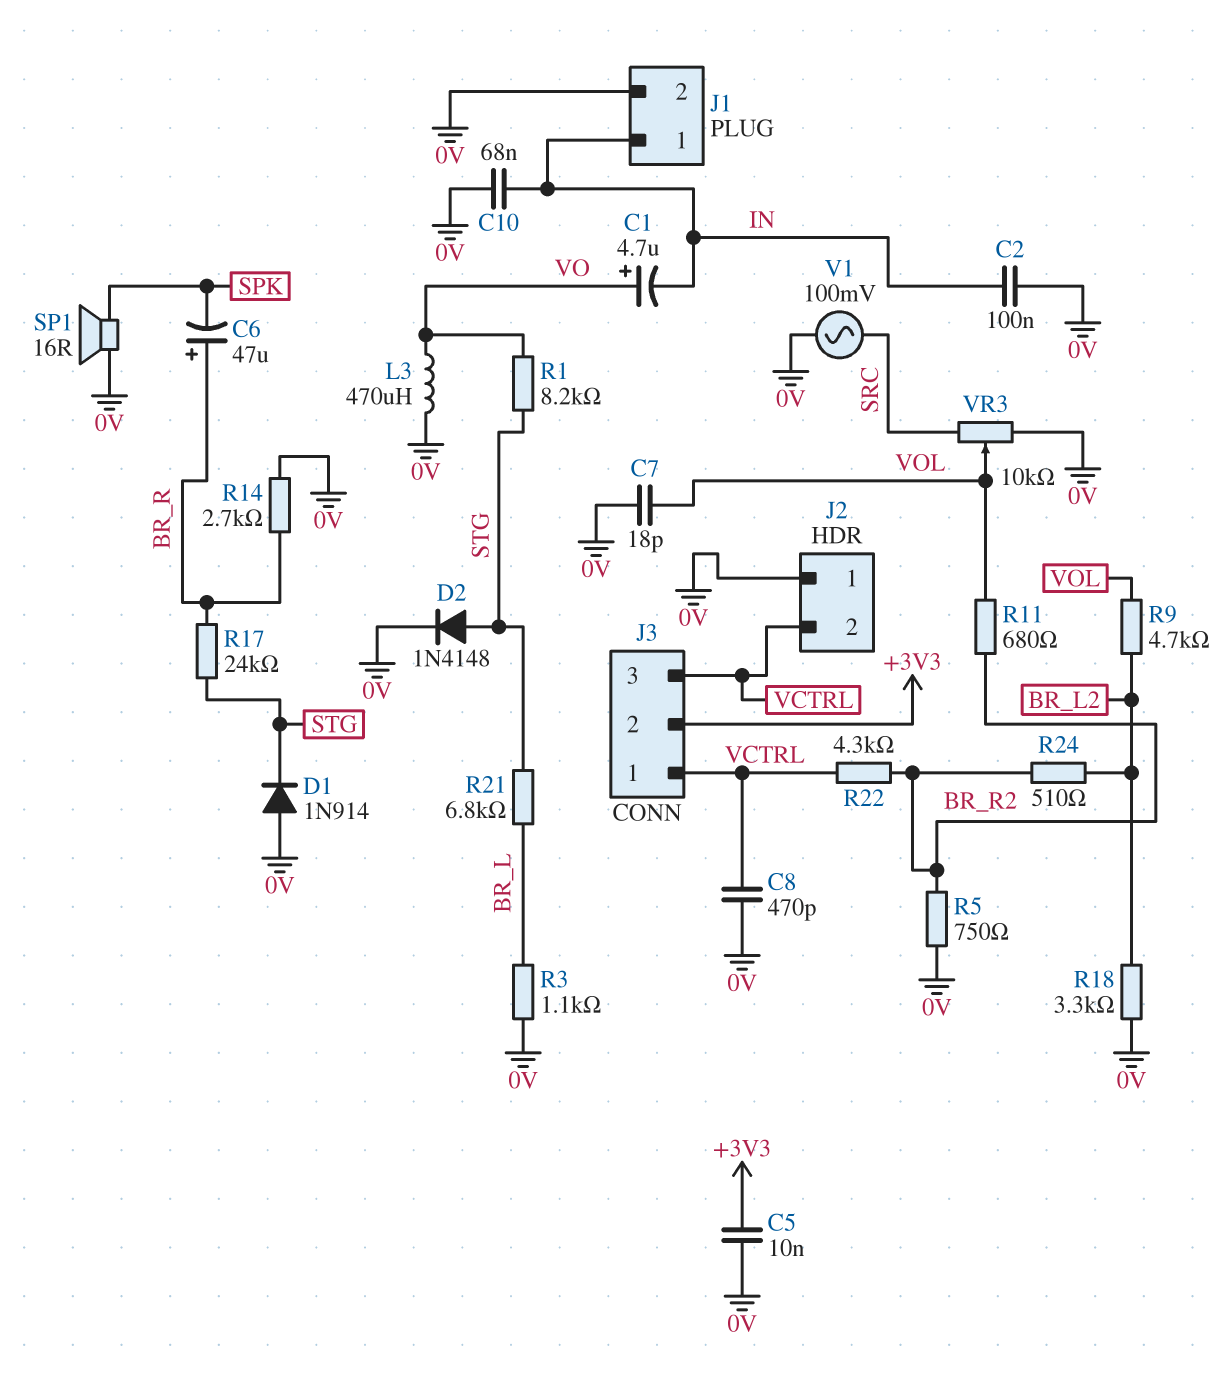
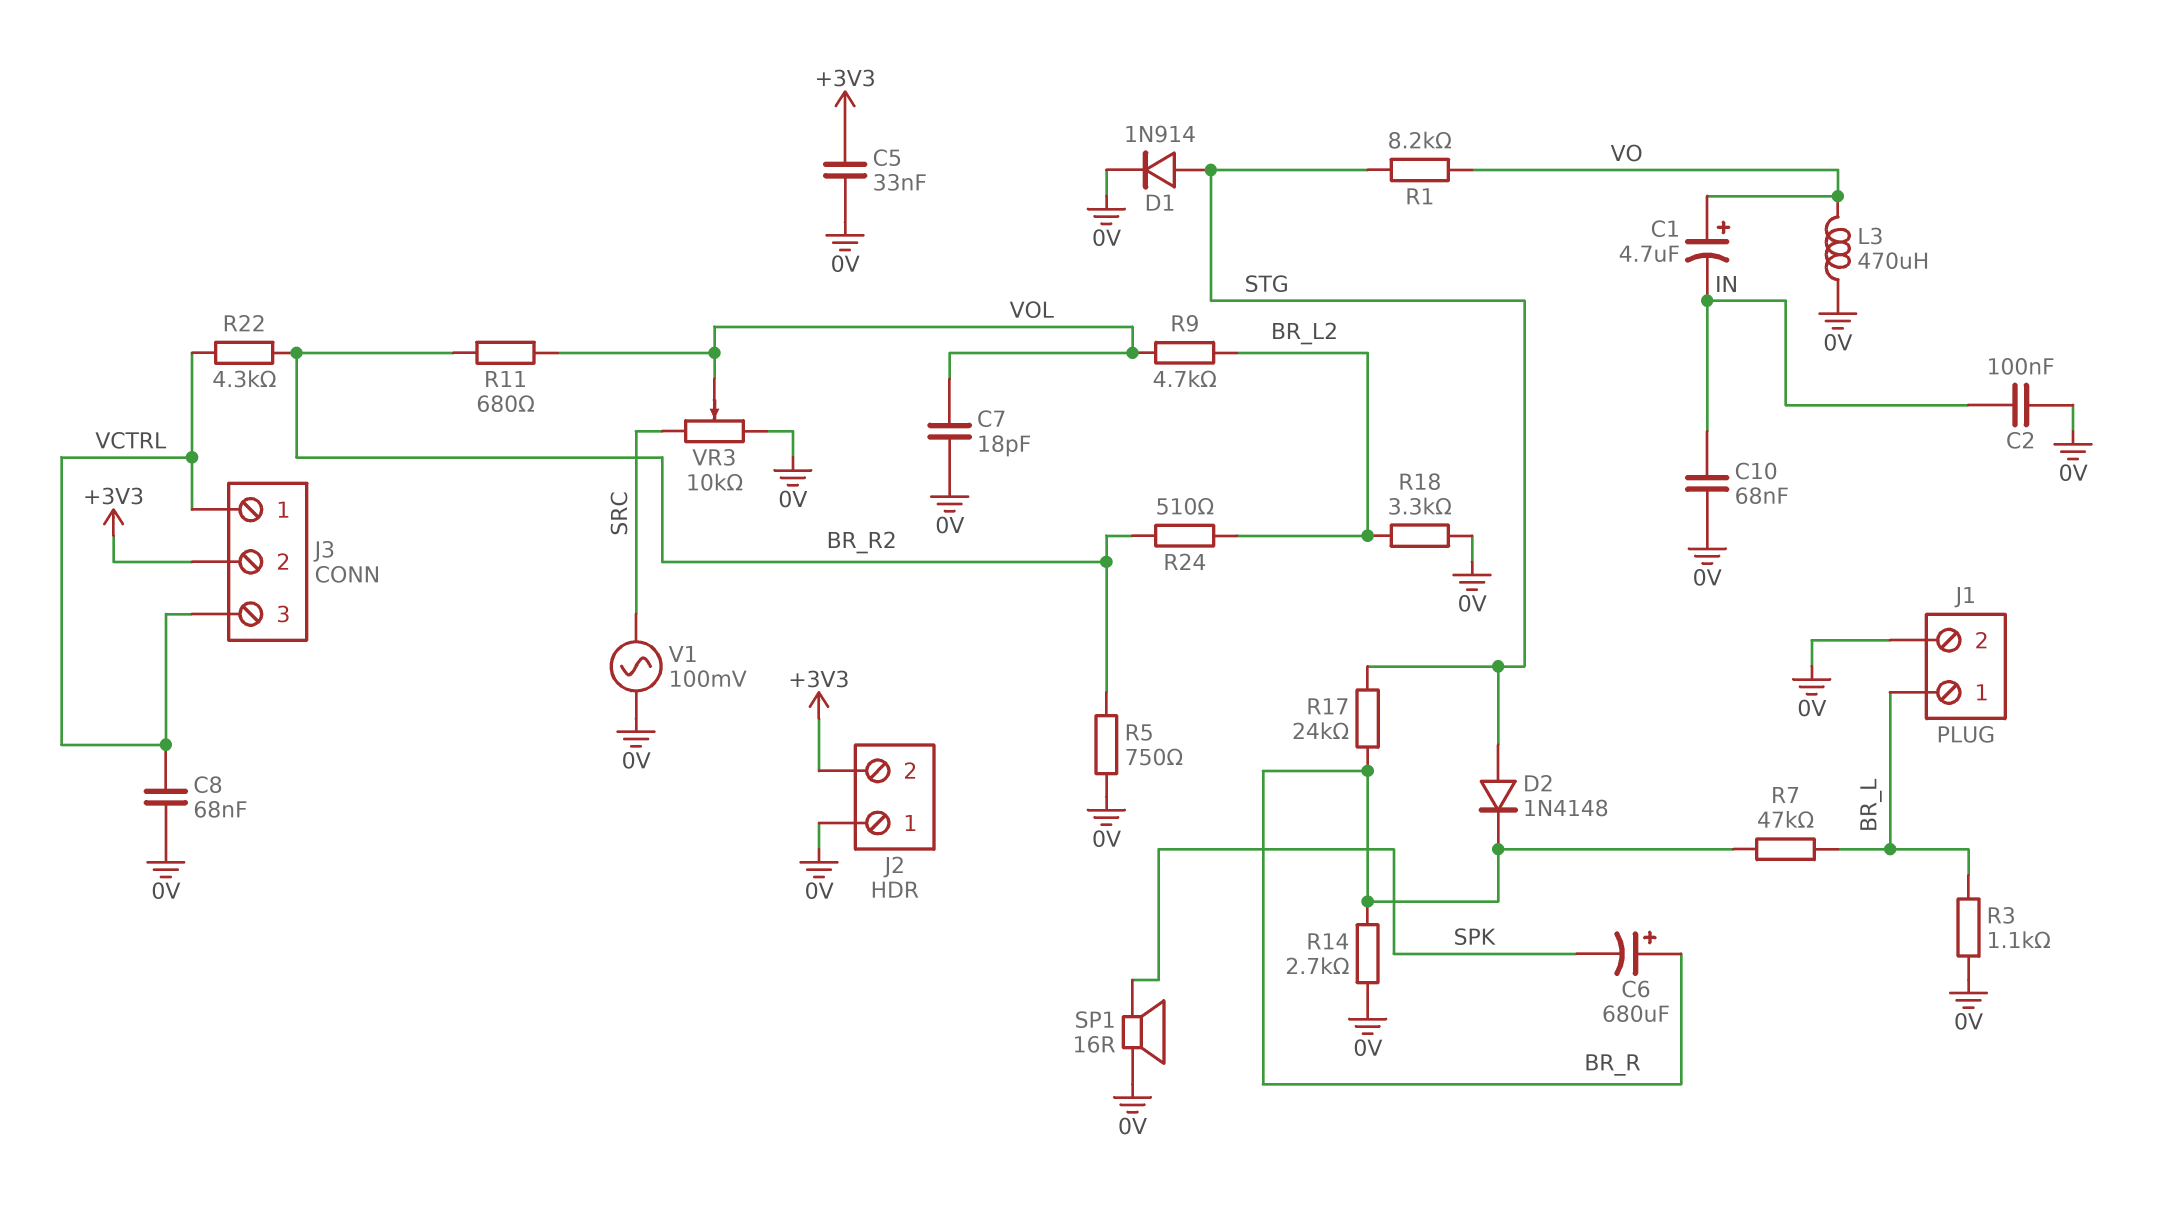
C5: 10nF (+3V3, 0V) -> 33nF (+3V3, 0V)
C6: 47uF (plus BR_R, minus SPK) -> 680uF (plus BR_R, minus SPK)
C8: 470pF (0V, VCTRL) -> 68nF (0V, VCTRL)
D1: diode 1N914 (A 0V, K STG) -> diode 1N914 (A STG, K 0V)
D2: diode 1N4148 (A STG, K 0V) -> diode 1N4148 (A STG, K BR_R)
J1 pin 1: IN -> BR_L
J2 pin 2: VCTRL -> +3V3
R7: none -> 47k (BR_L, BR_R)
R21: 6.8k (BR_L, STG) -> none

